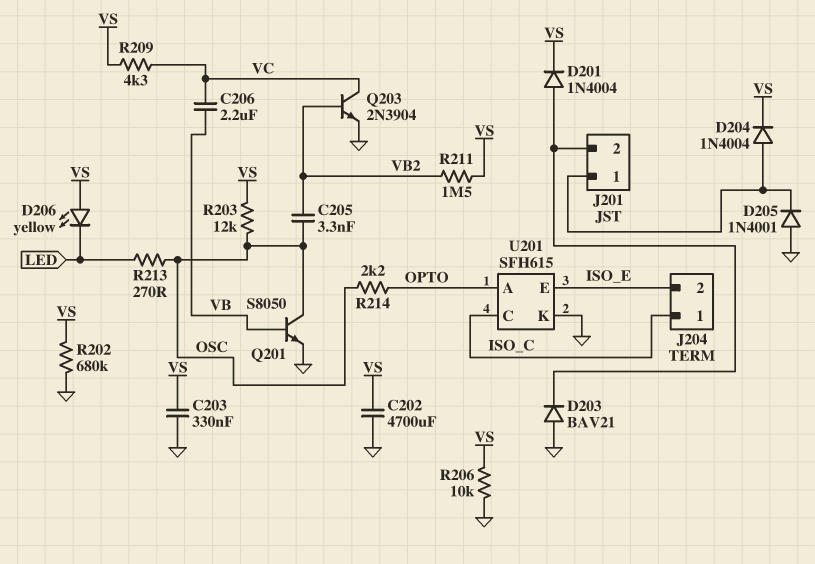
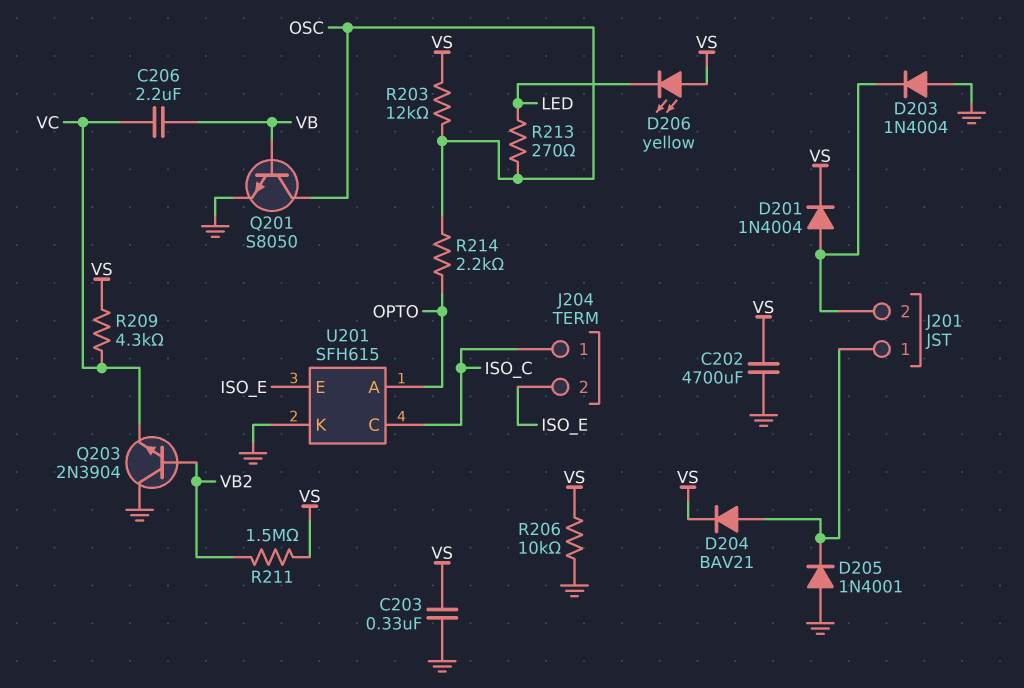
C205: 3.3nF (OSC, VB2) -> none
D203: diode BAV21 (A GND, K J201/2) -> diode 1N4004 (A GND, K J201/2)
D204: diode 1N4004 (A J201/1, K VS) -> diode BAV21 (A J201/1, K VS)
Q203: NPN 2N3904 (B VB2, C VC, E GND) -> NPN 2N3904 (B VB2, C GND, E VC)
R202: 680k (GND, VS) -> none

